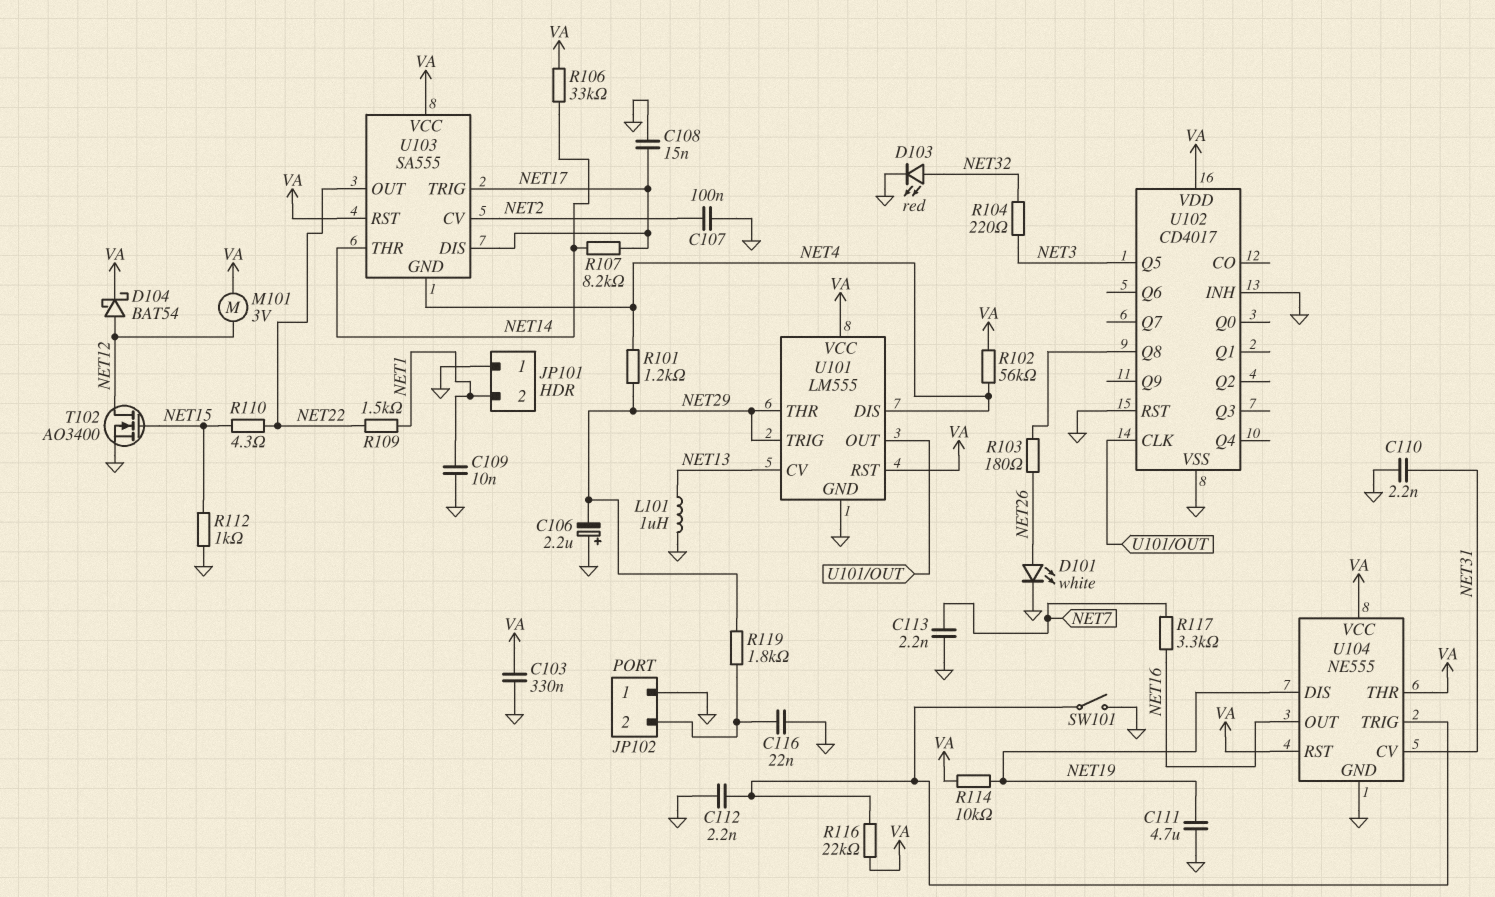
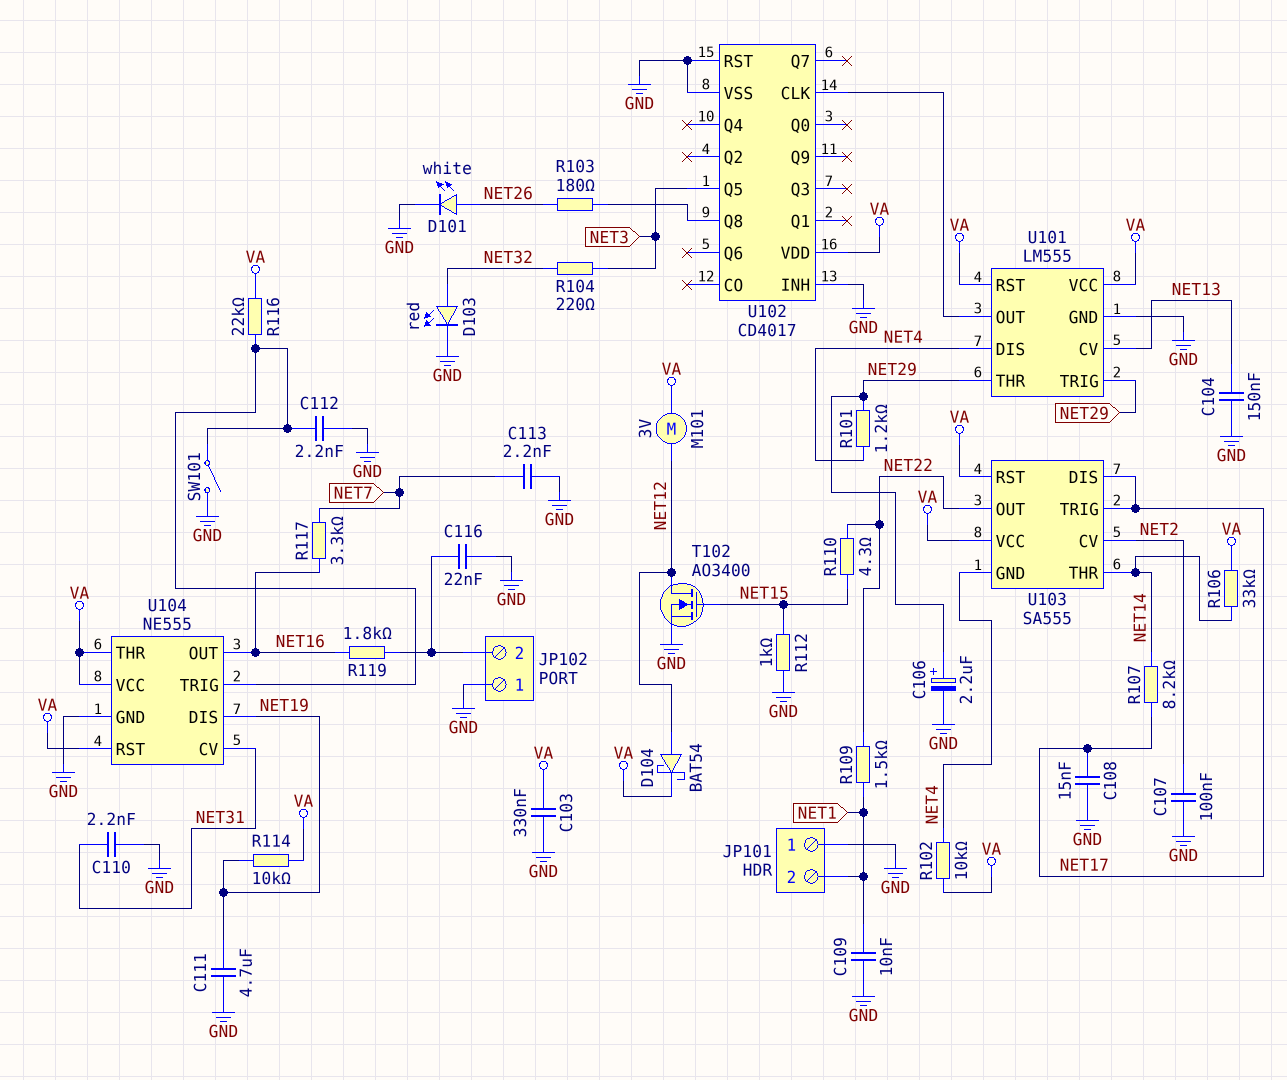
C104: none -> 150nF (GND, NET13)
C106: 2.2uF (plus GND, minus NET29) -> 2.2uF (plus NET29, minus GND)
L101: 1uH (GND, NET13) -> none
R102: 56k (NET4, VA) -> 10k (NET4, VA)
R119: 1.8k (JP102/2, NET29) -> 1.8k (JP102/2, NET16)

